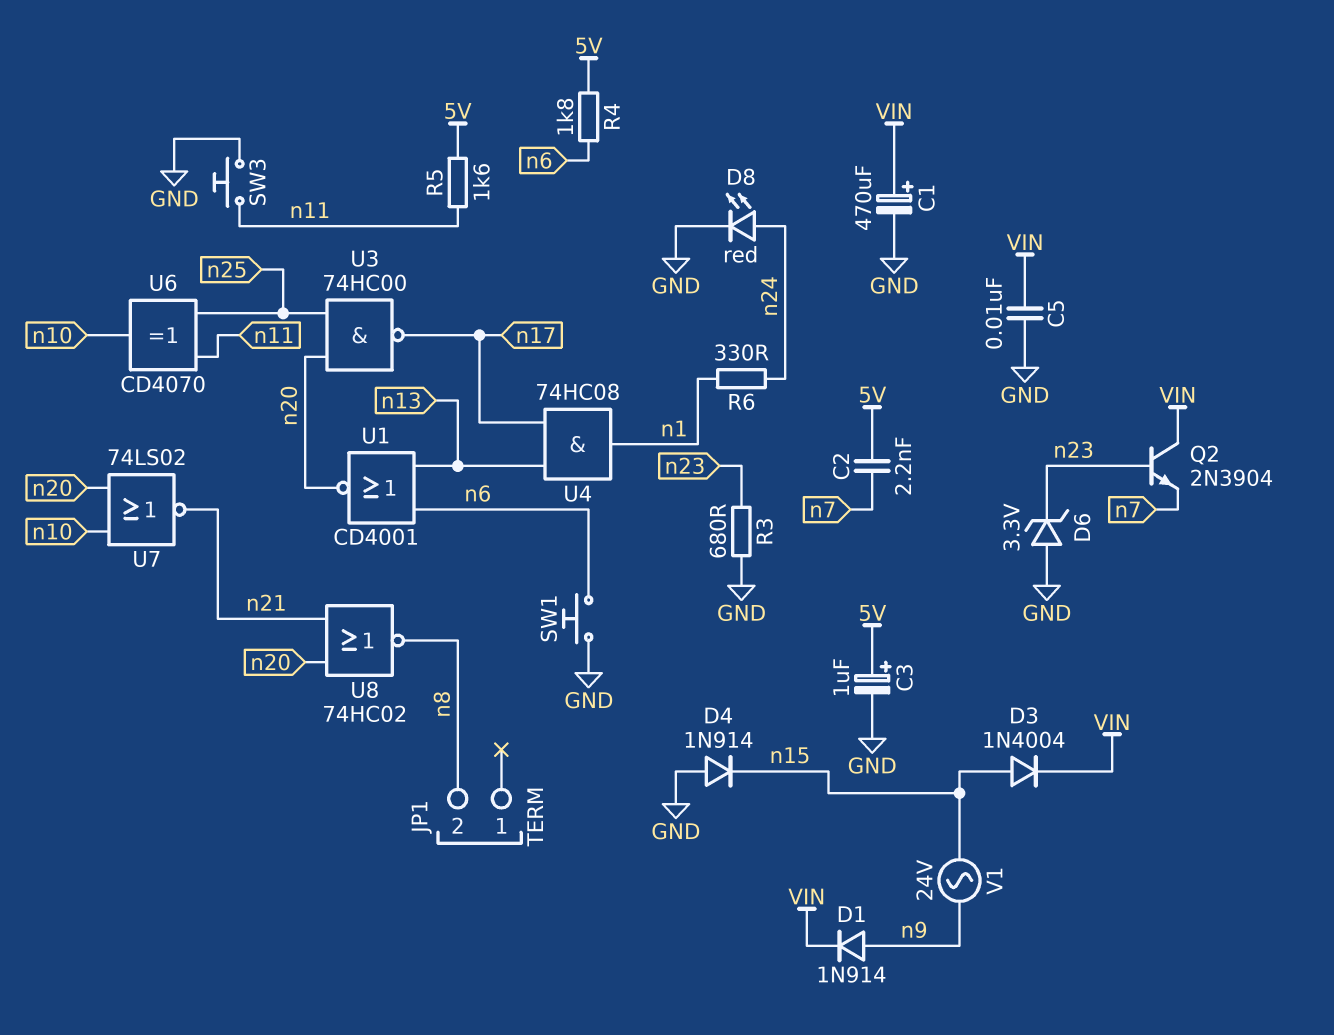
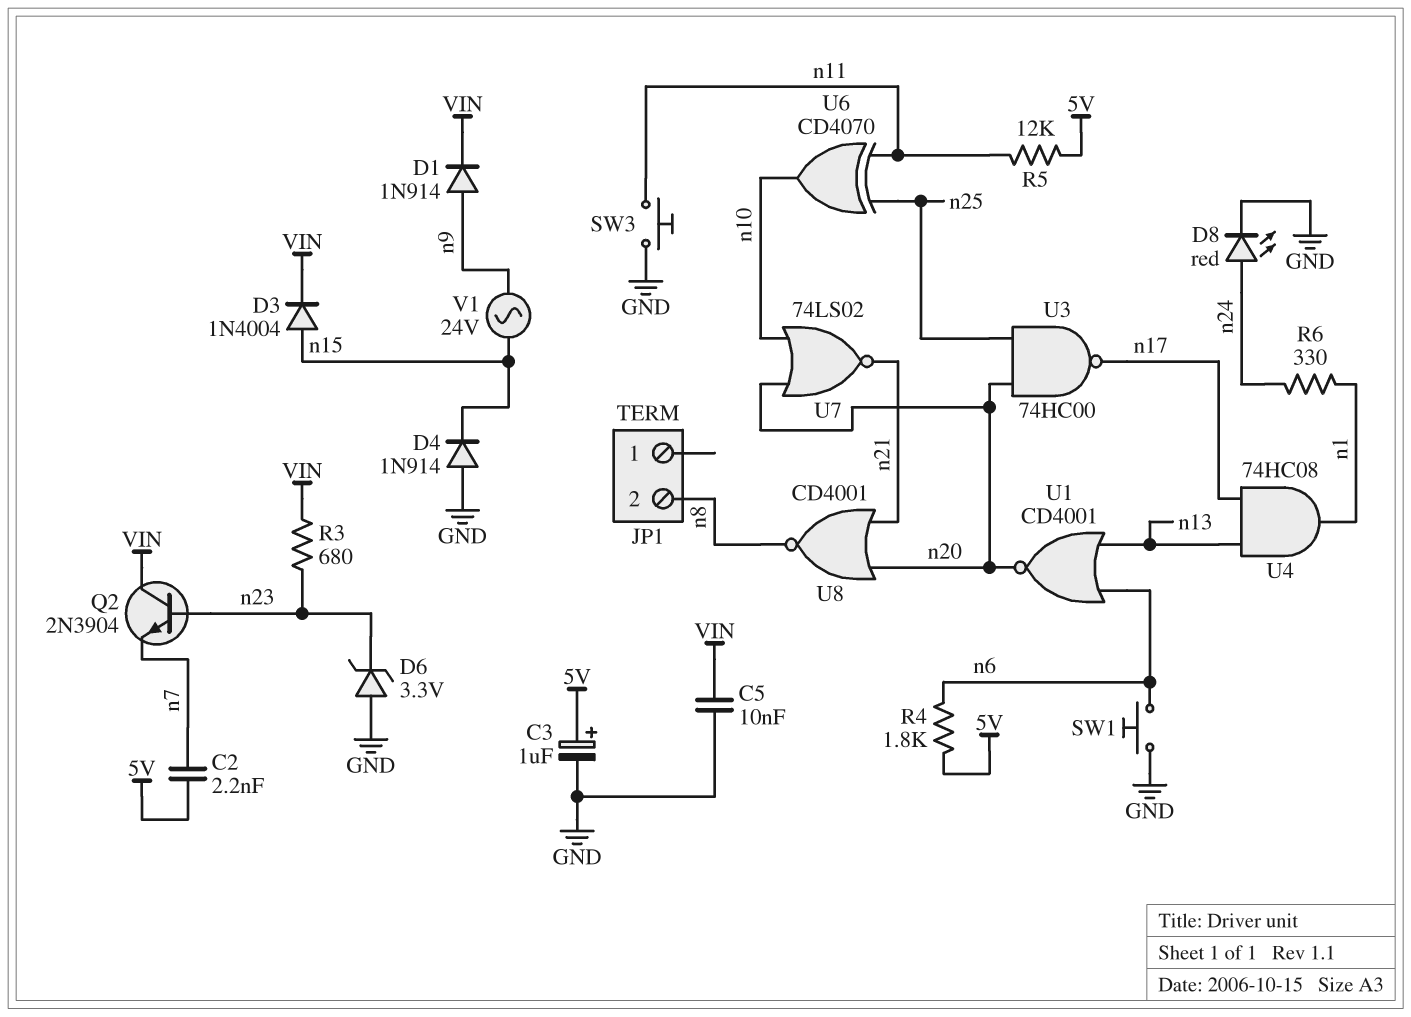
C1: 470uF (plus VIN, minus GND) -> none
R3: 680 (GND, n23) -> 680 (VIN, n23)
R5: 1.6k (5V, n11) -> 12k (5V, n11)
U8: NOR 74HC02 (in n20, in n21, out n8) -> NOR CD4001 (in n20, in n21, out n8)

